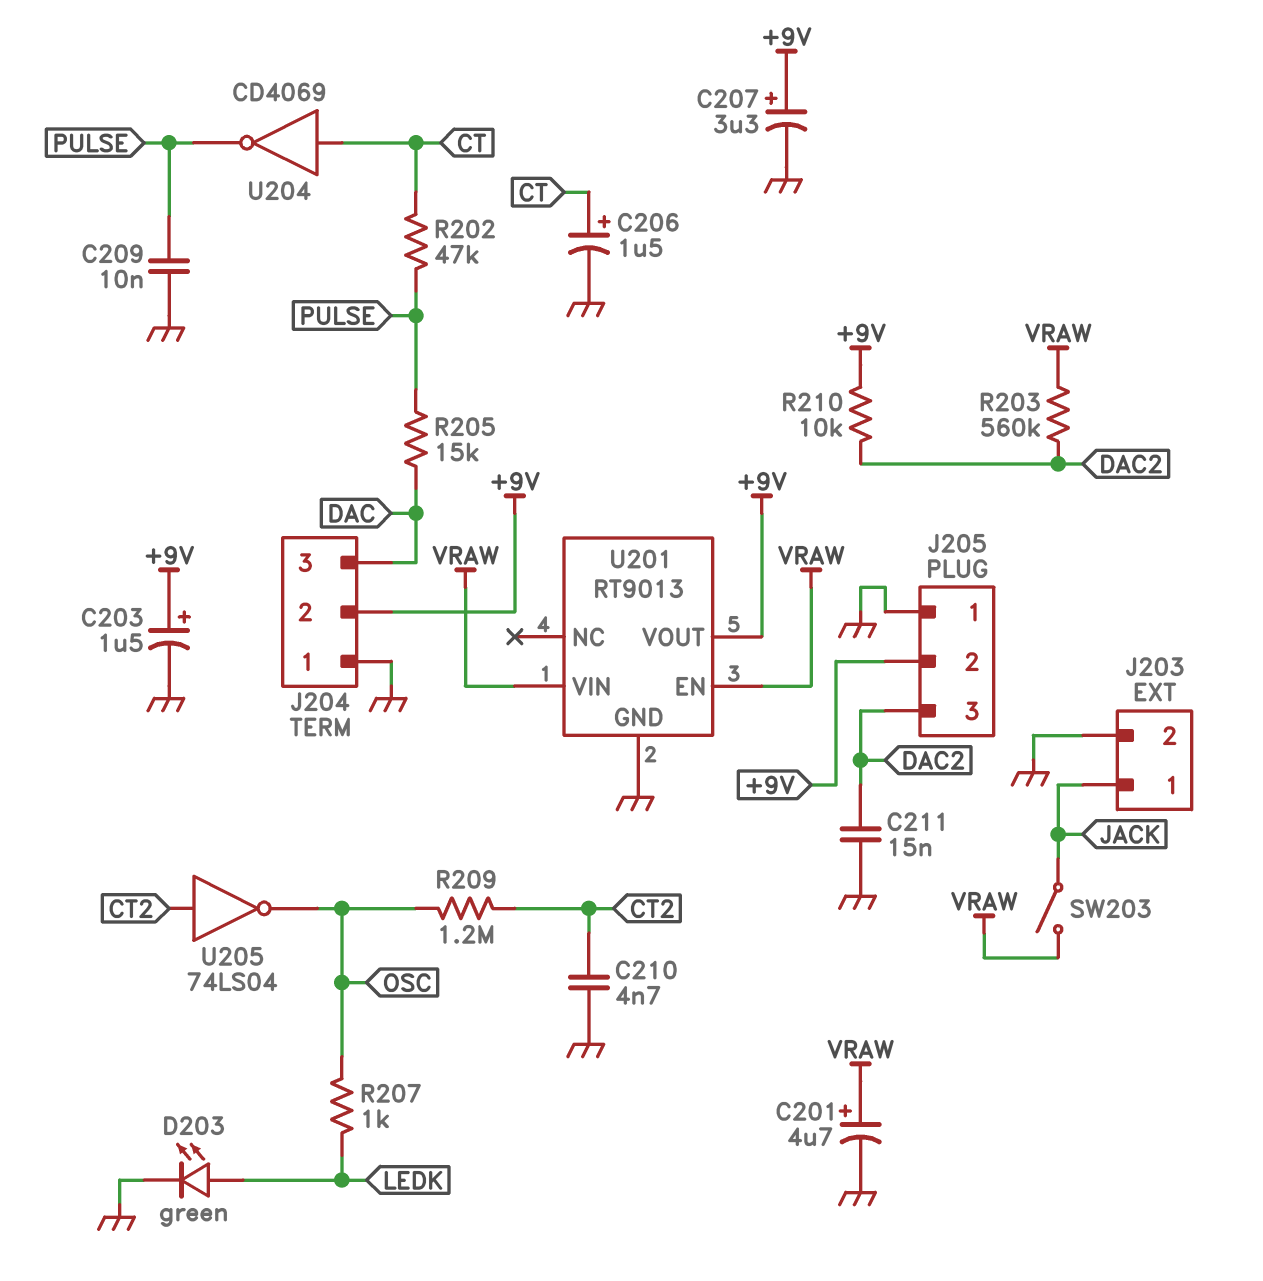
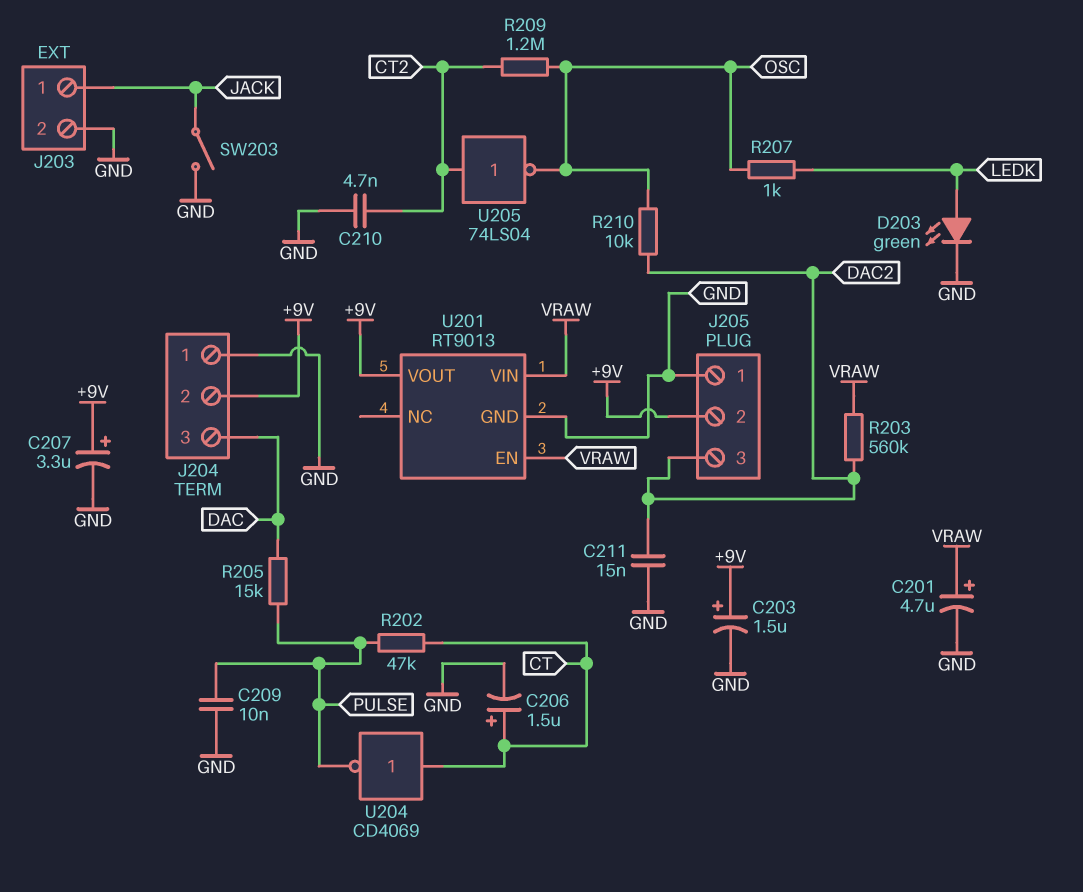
R210: 10k (+9V, DAC2) -> 10k (DAC2, OSC)
SW203: switch (JACK, VRAW) -> switch (GND, JACK)

